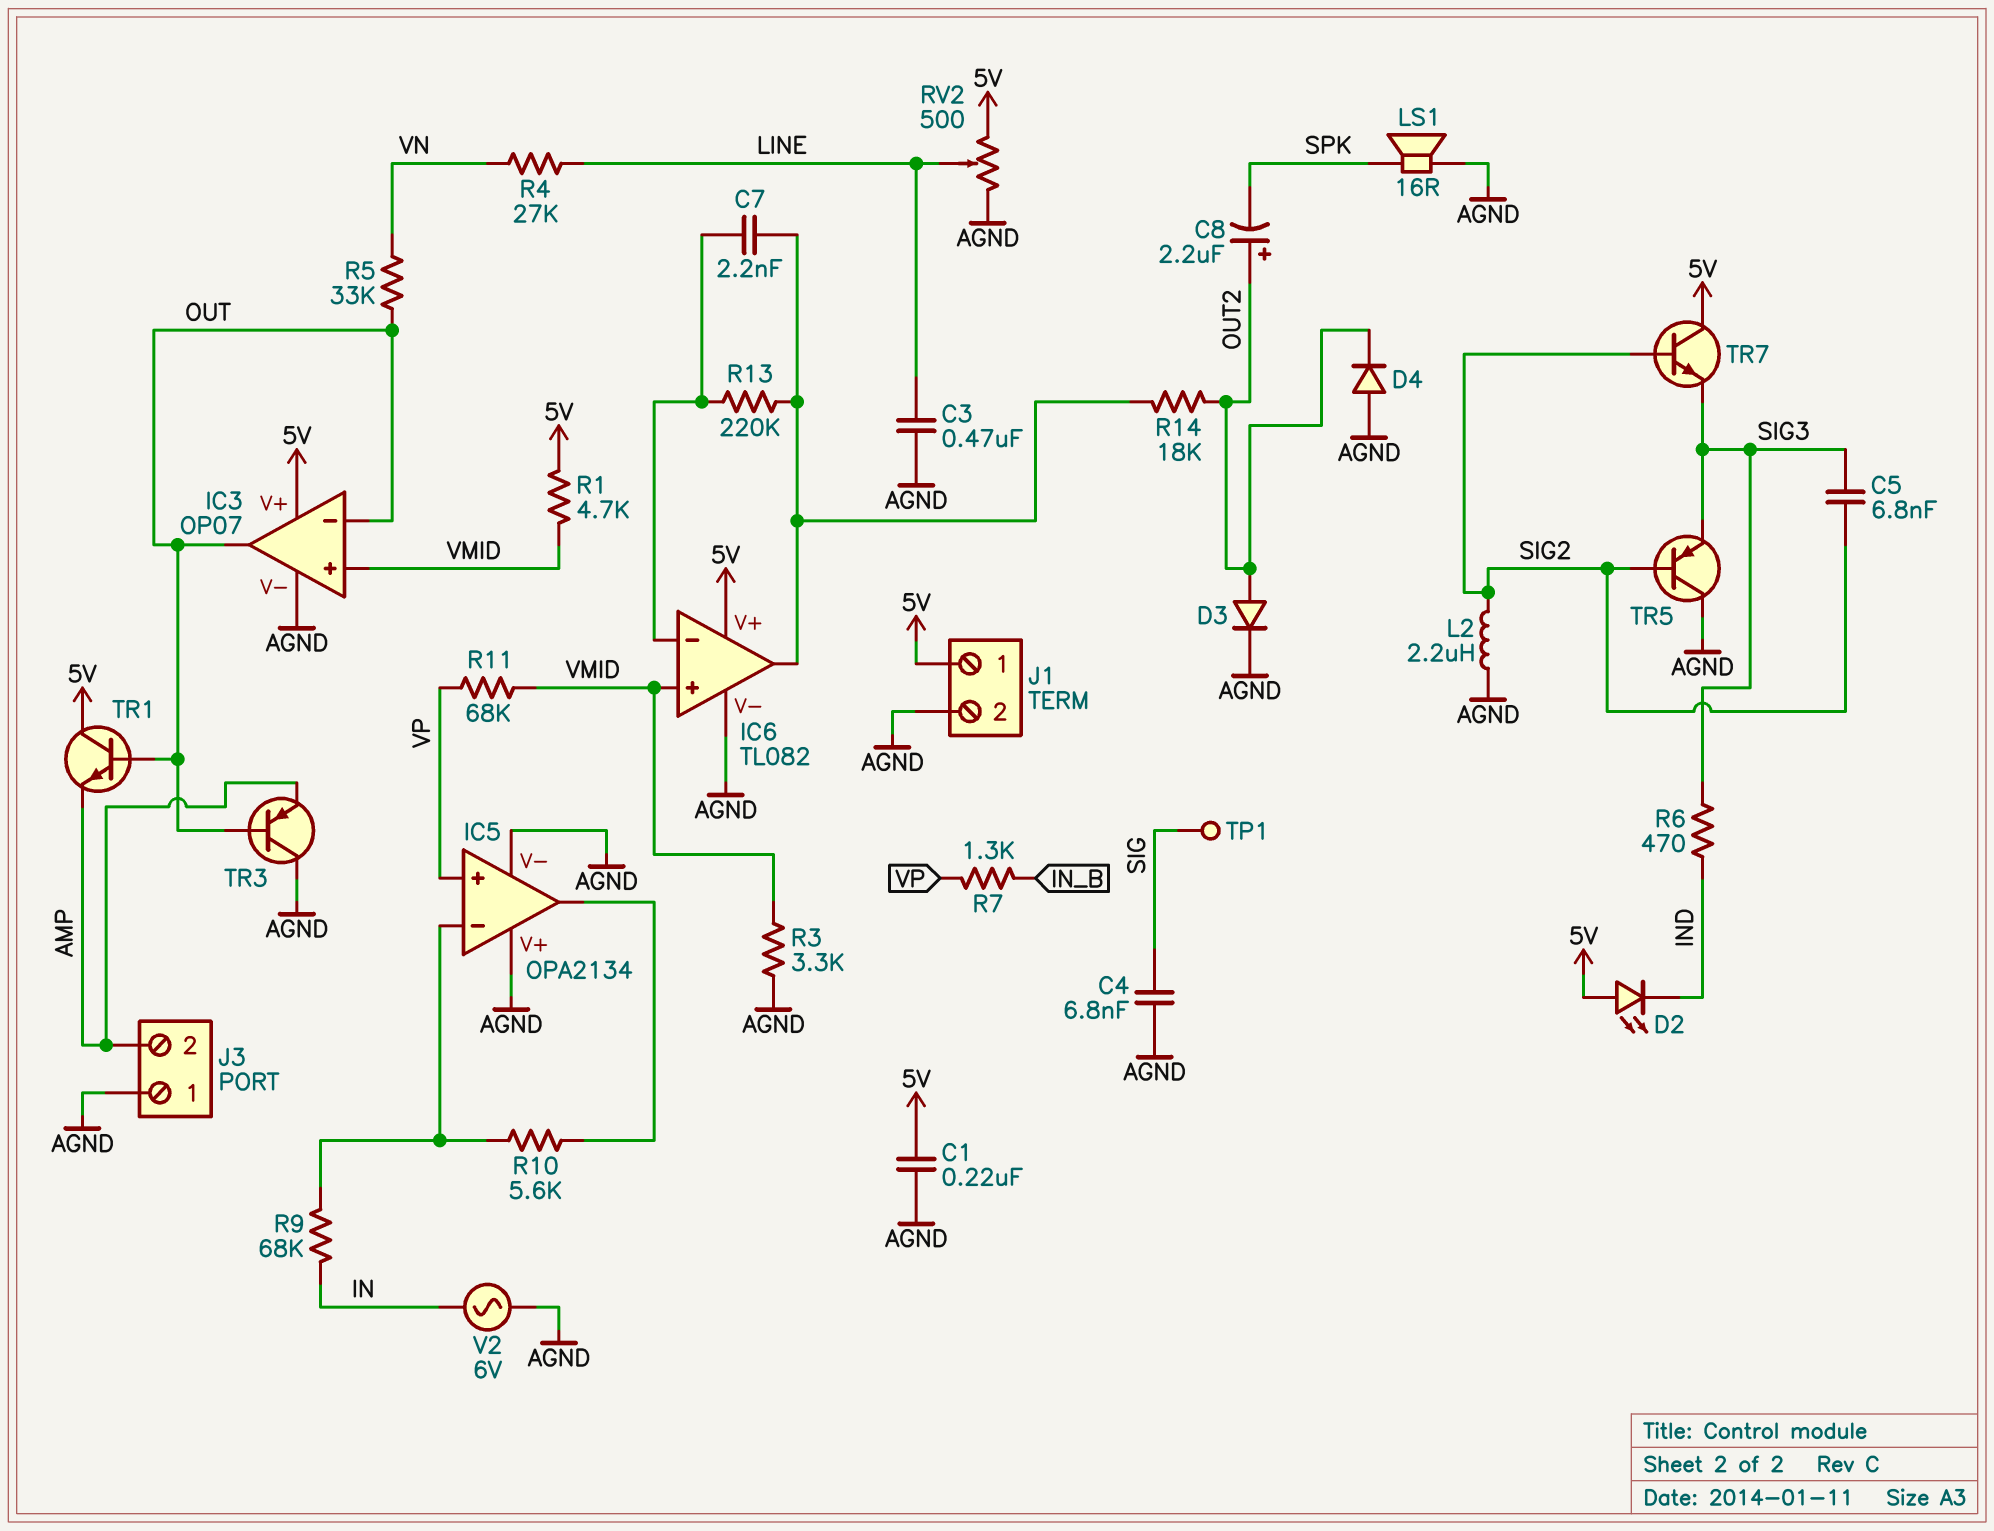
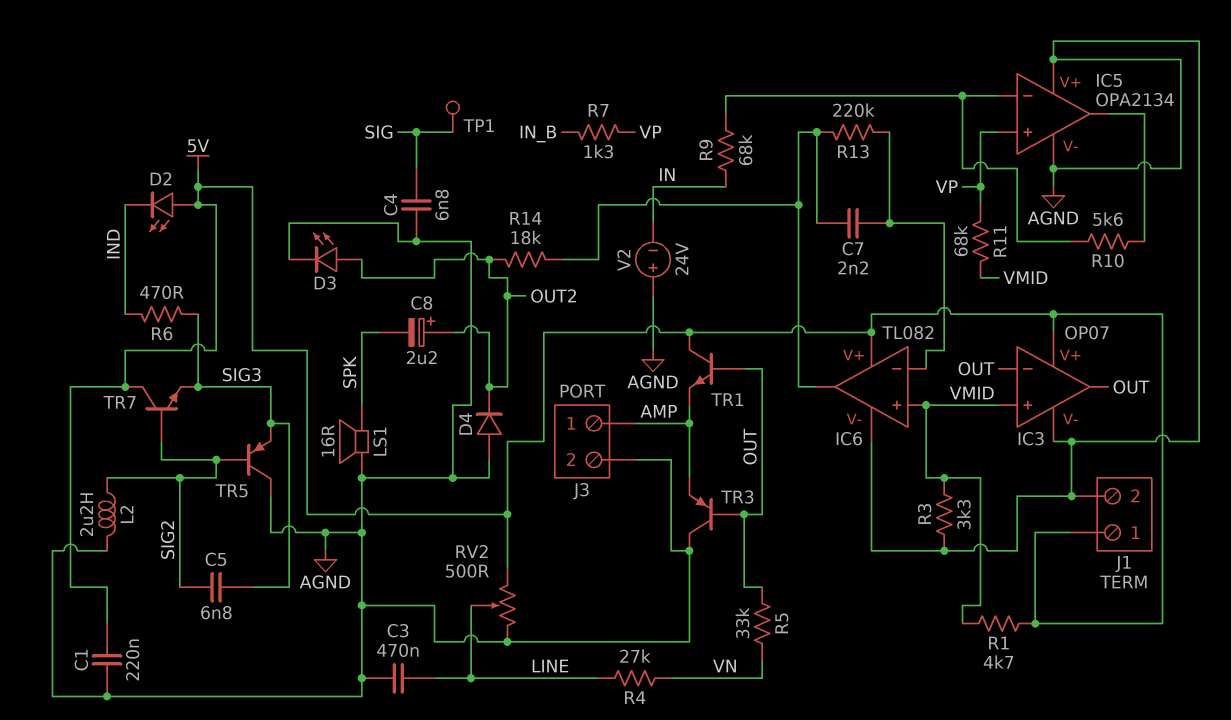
D3: diode (A OUT2, K AGND) -> LED (A OUT2, K AGND)
J3 pin 1: AGND -> AMP
J3 pin 2: AMP -> AGND
V2: AC 6V (AGND, IN) -> 24V (plus AGND, minus IN)

